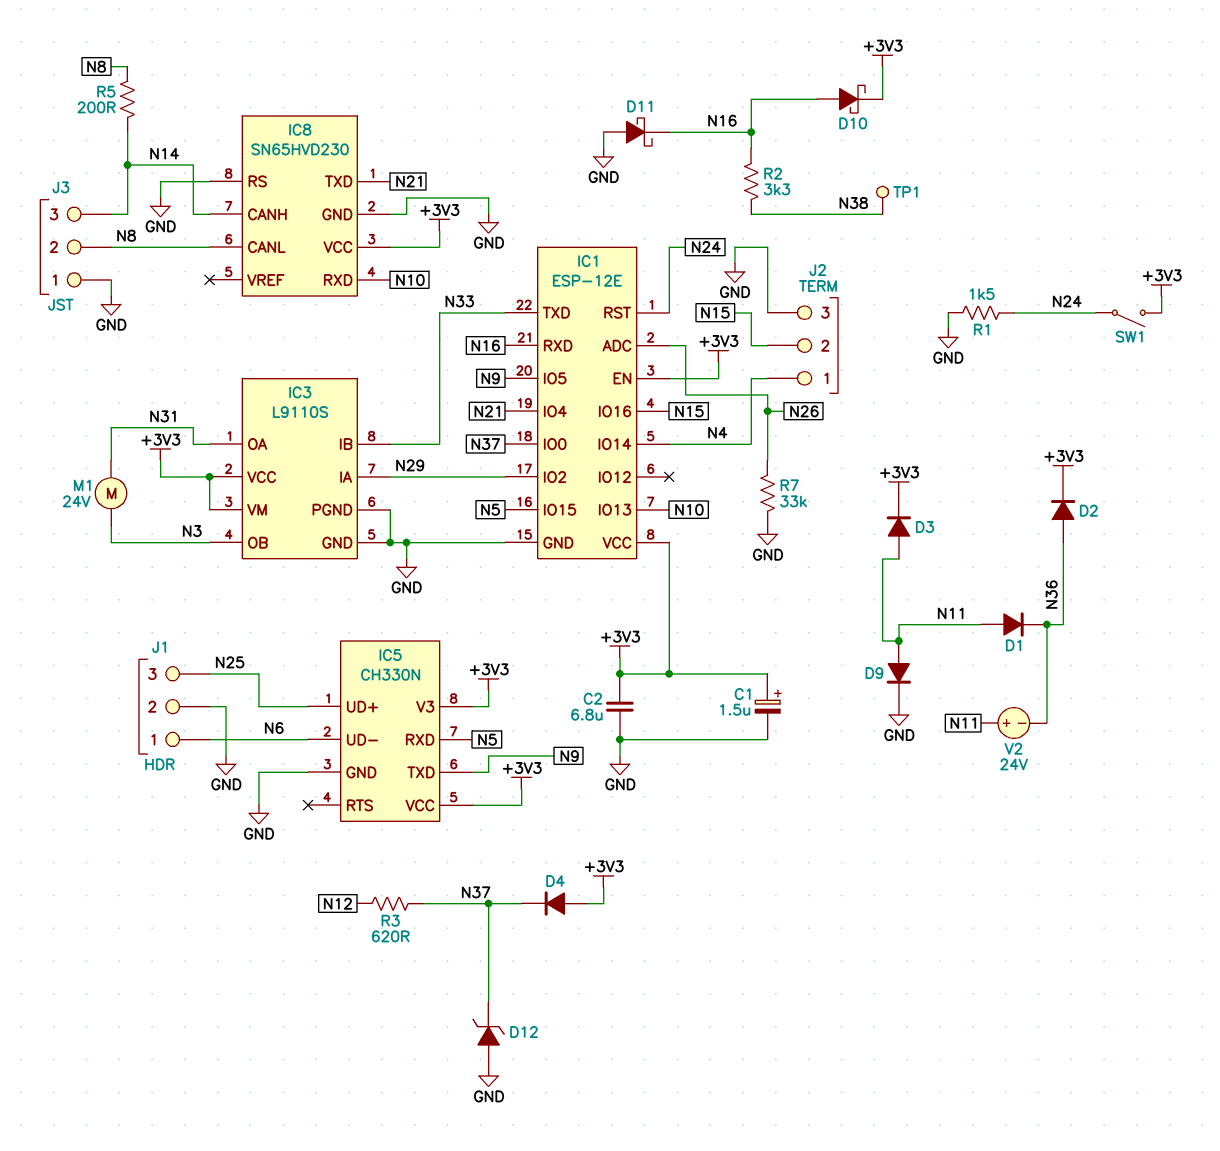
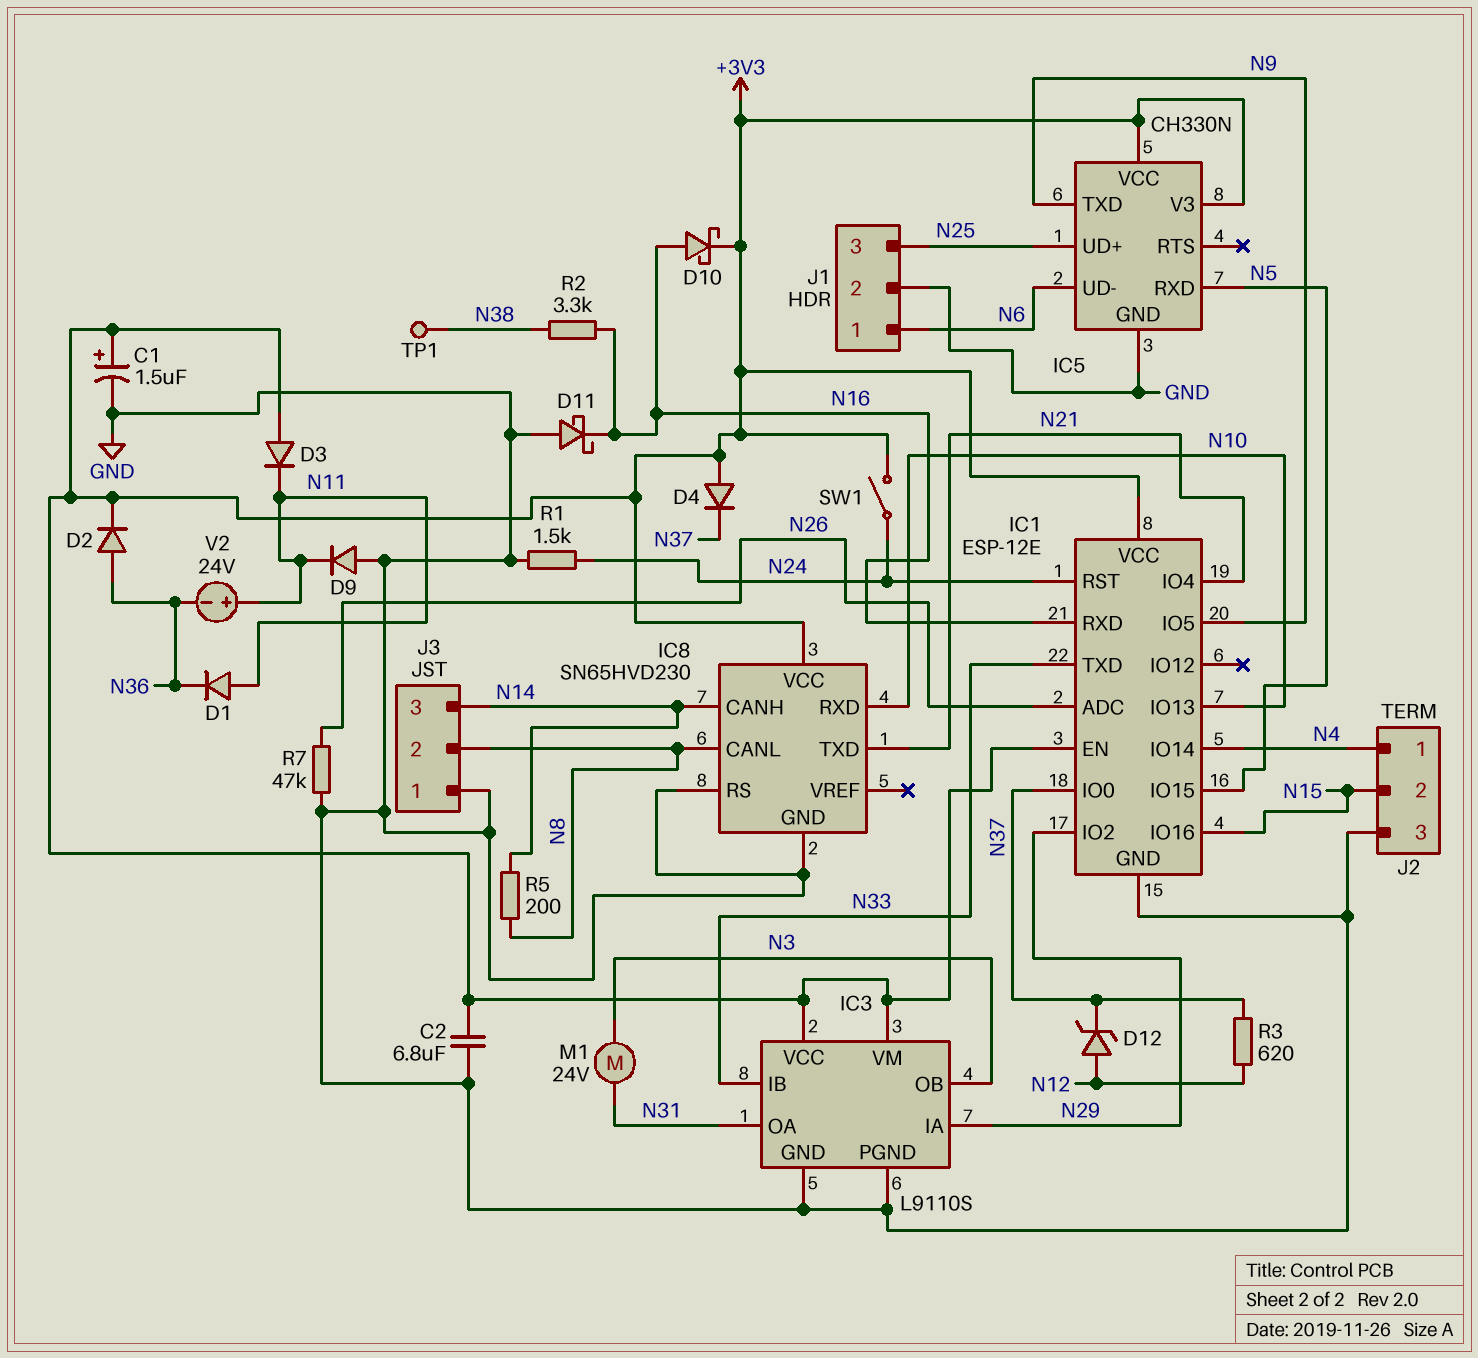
D3: diode (A N11, K +3V3) -> diode (A +3V3, K N11)
D9: diode (A N11, K GND) -> diode (A GND, K N11)
D12: zener (A GND, K N37) -> zener (A N12, K N37)
R7: 33k (GND, N26) -> 47k (GND, N26)

